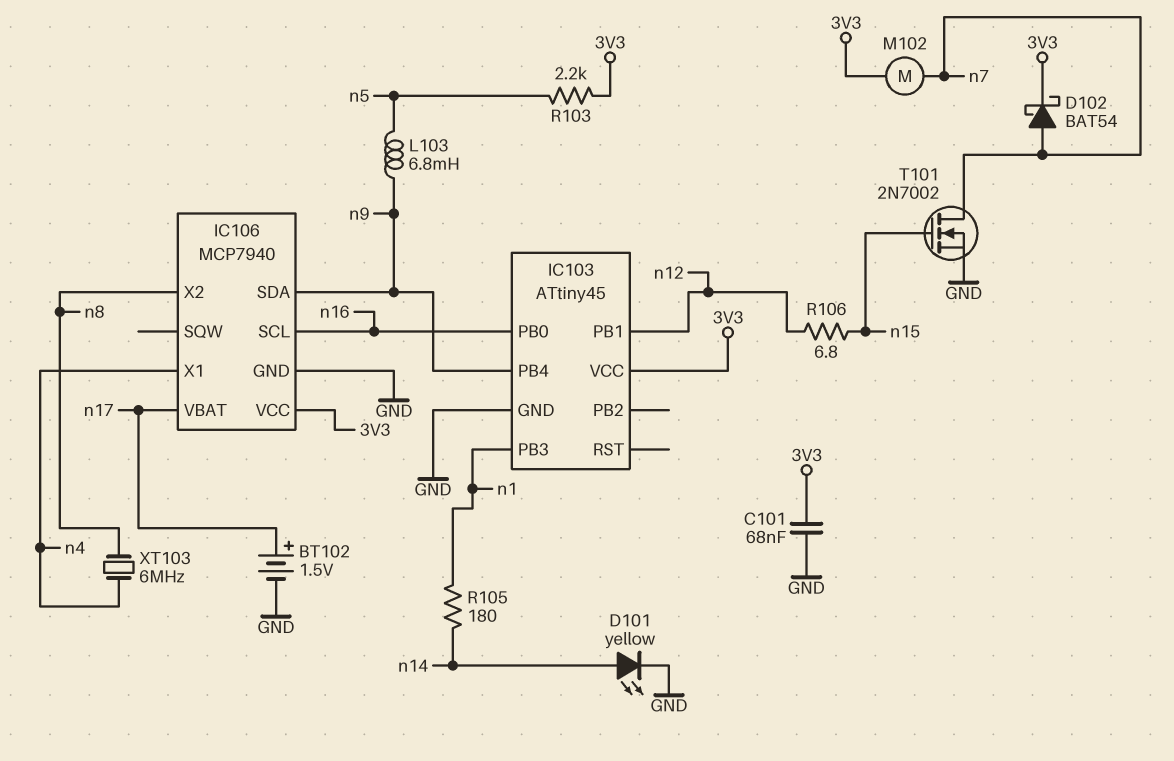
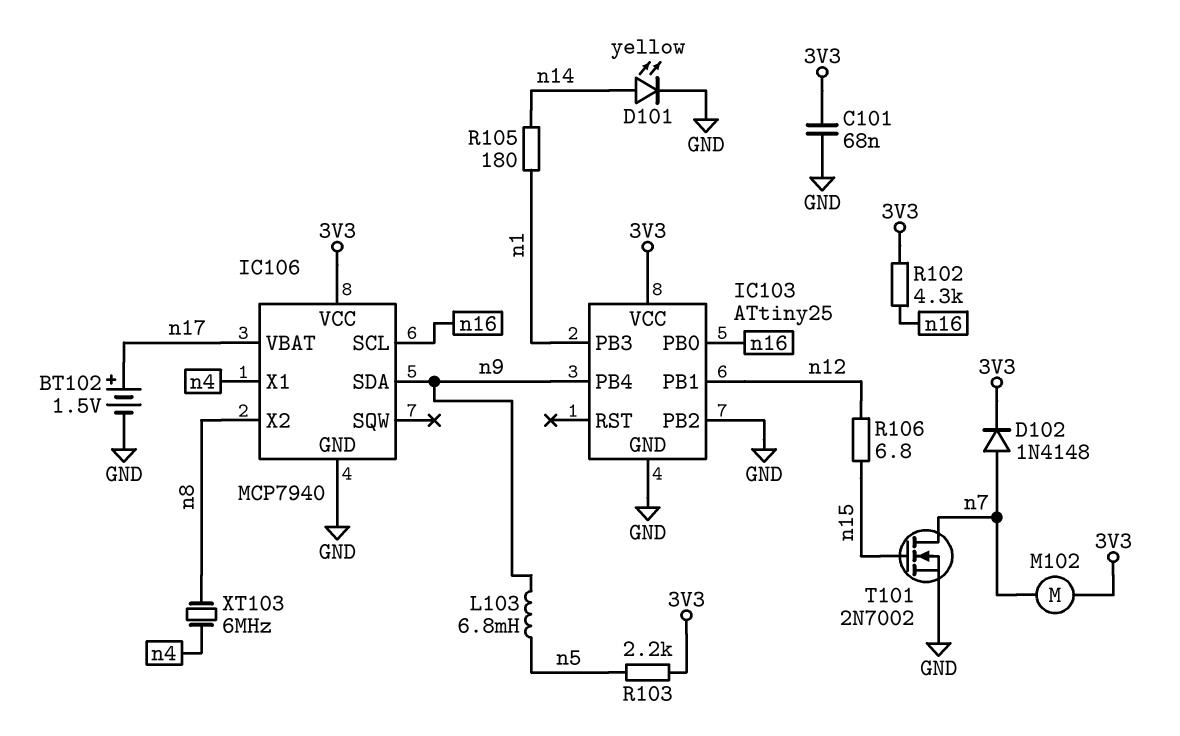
D102: schottky BAT54 (A n7, K 3V3) -> diode 1N4148 (A n7, K 3V3)
IC103: ATtiny45 -> ATtiny25
IC103 pin PB2: none -> GND
R102: none -> 4.3k (3V3, n16)

